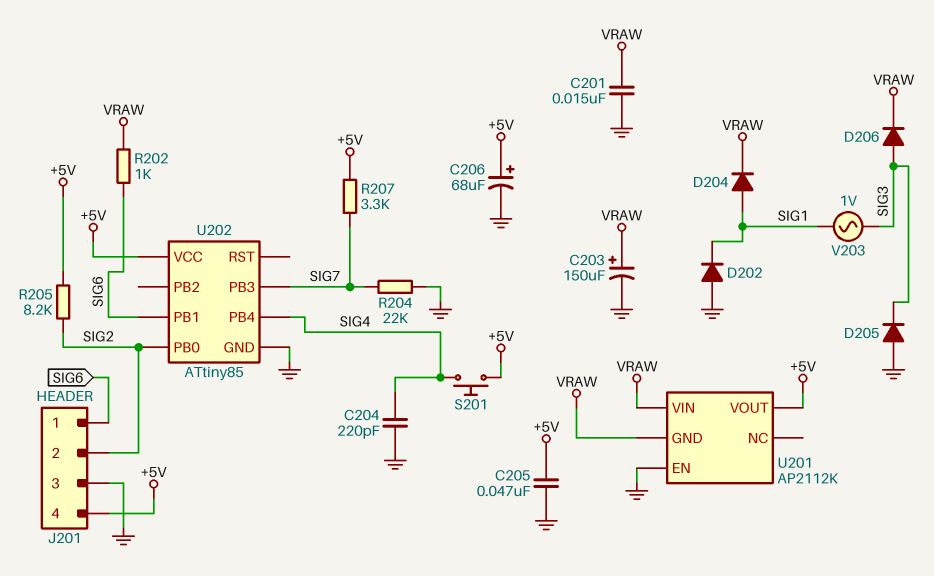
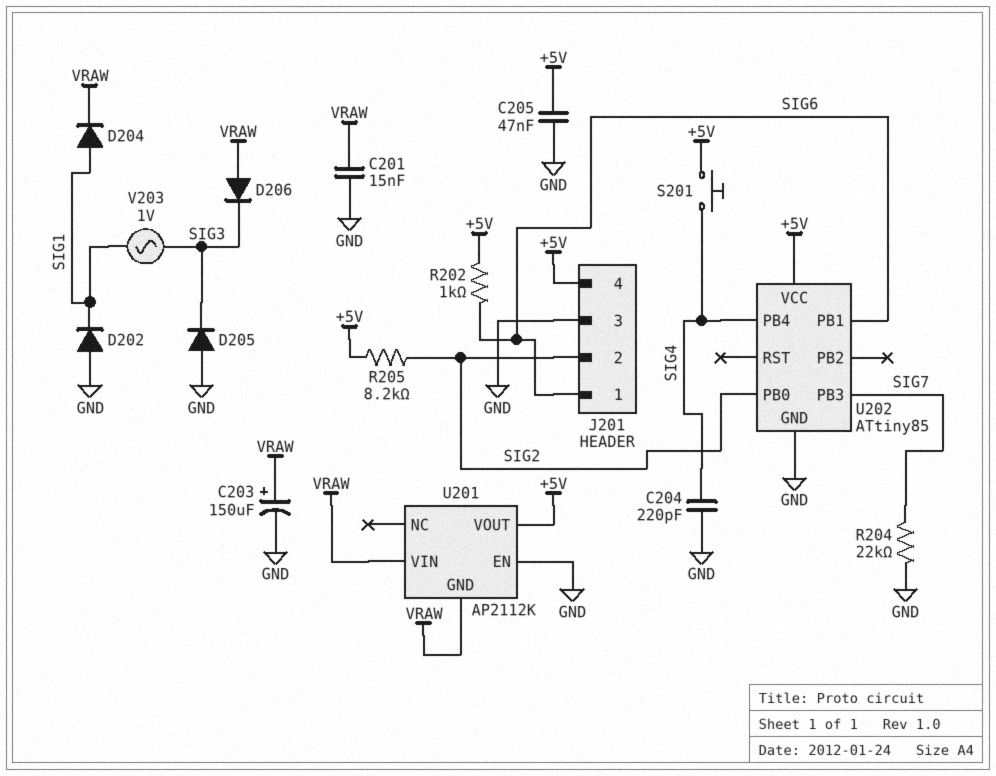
C206: 68uF (plus +5V, minus GND) -> none
D206: diode (A SIG3, K VRAW) -> diode (A VRAW, K SIG3)
R202: 1k (SIG6, VRAW) -> 1k (+5V, SIG6)
R207: 3.3k (+5V, SIG7) -> none

